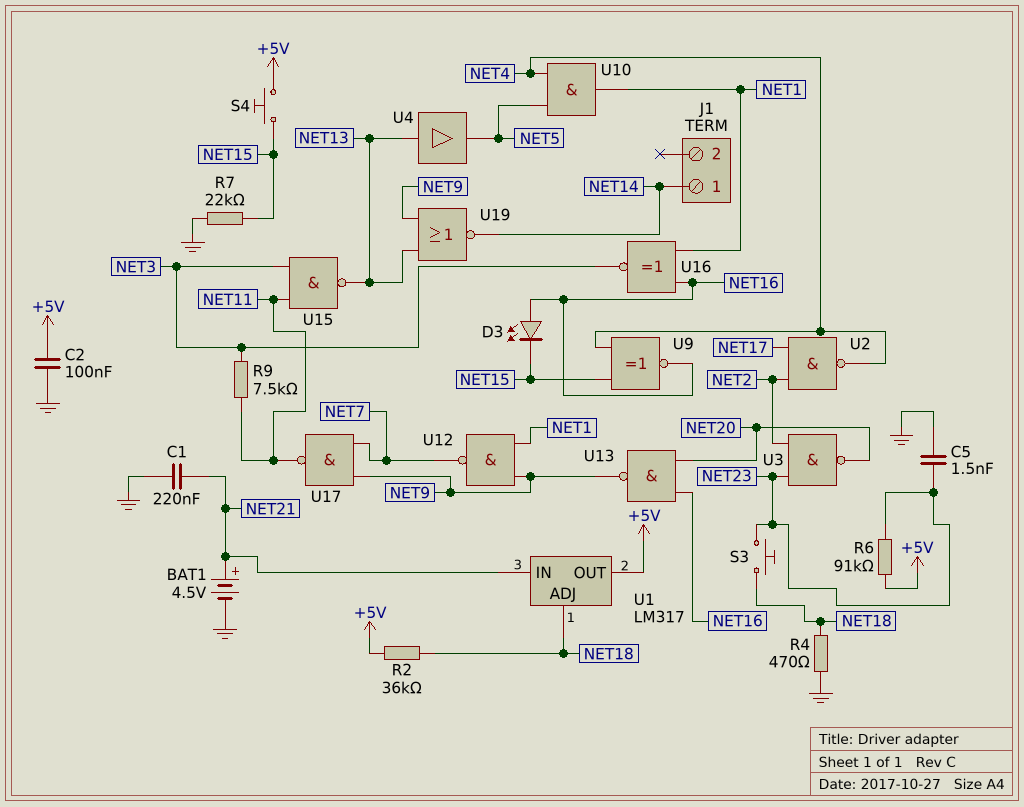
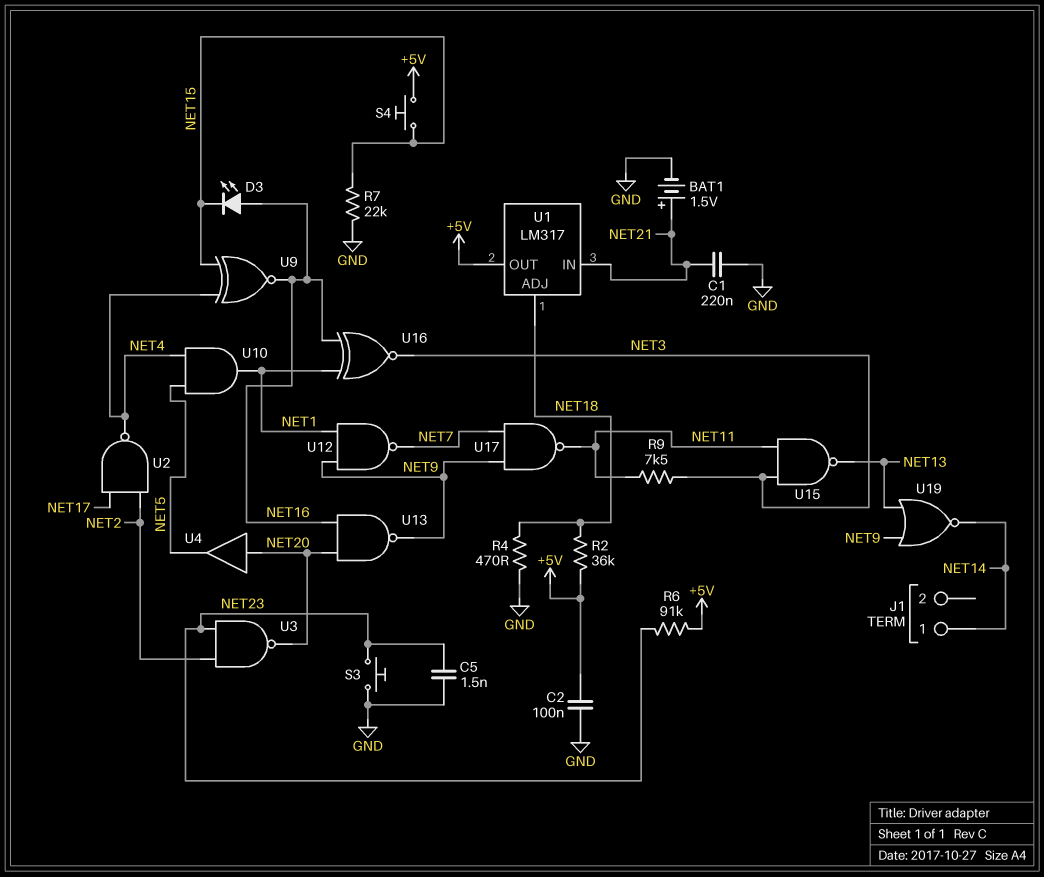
BAT1: 4.5V (plus NET21, minus GND) -> 1.5V (plus NET21, minus GND)
S3: button (NET18, NET23) -> button (GND, NET23)
U4: buffer (in NET13, out NET5) -> buffer (in NET20, out NET5)

